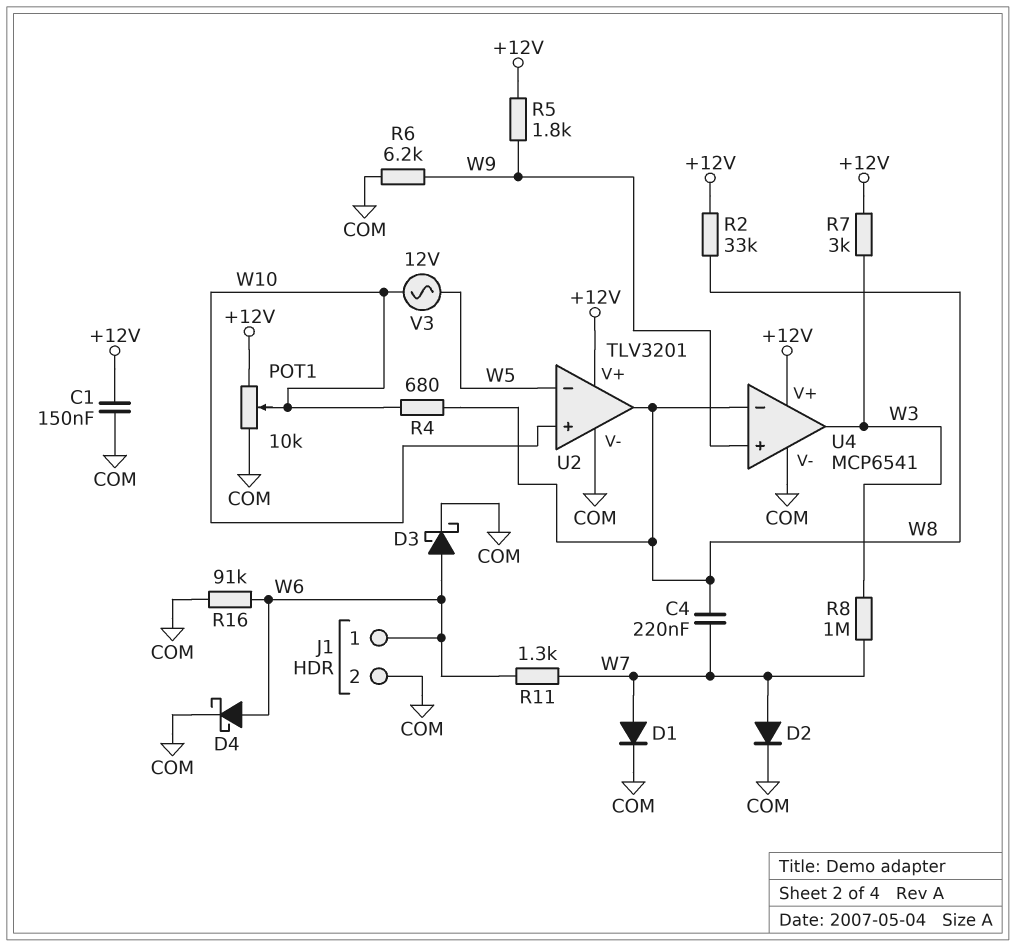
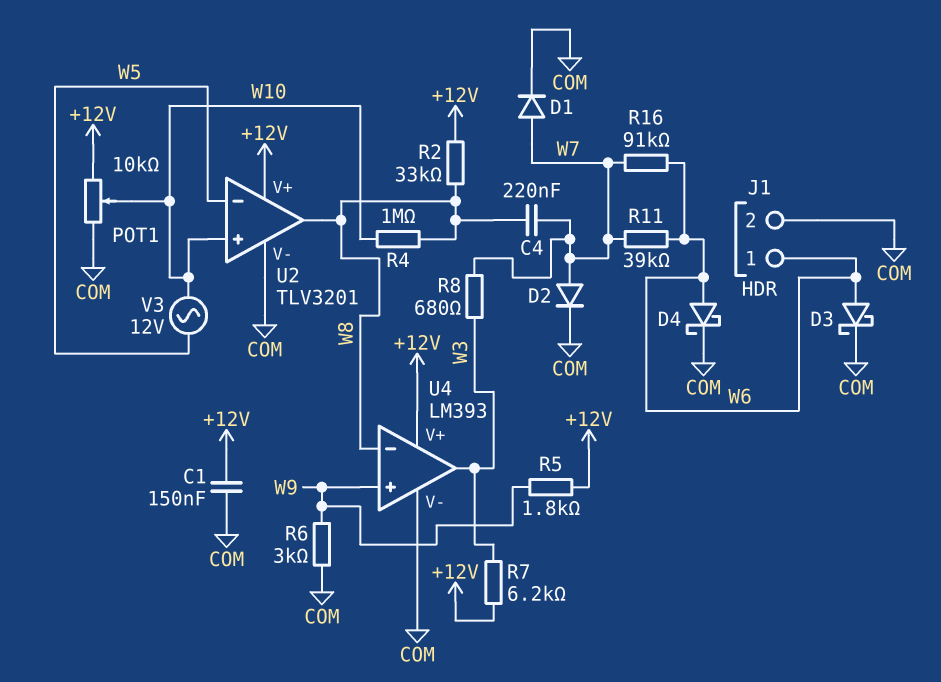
R4: 680 (W8, W10) -> 1M (W8, W10)
R6: 6.2k (COM, W9) -> 3k (COM, W9)
R7: 3k (+12V, W3) -> 6.2k (+12V, W3)
R8: 1M (W3, W7) -> 680 (W3, W7)
R11: 1.3k (W6, W7) -> 39k (W6, W7)
R16: 91k (COM, W6) -> 91k (W6, W7)
U4: MCP6541 -> LM393

